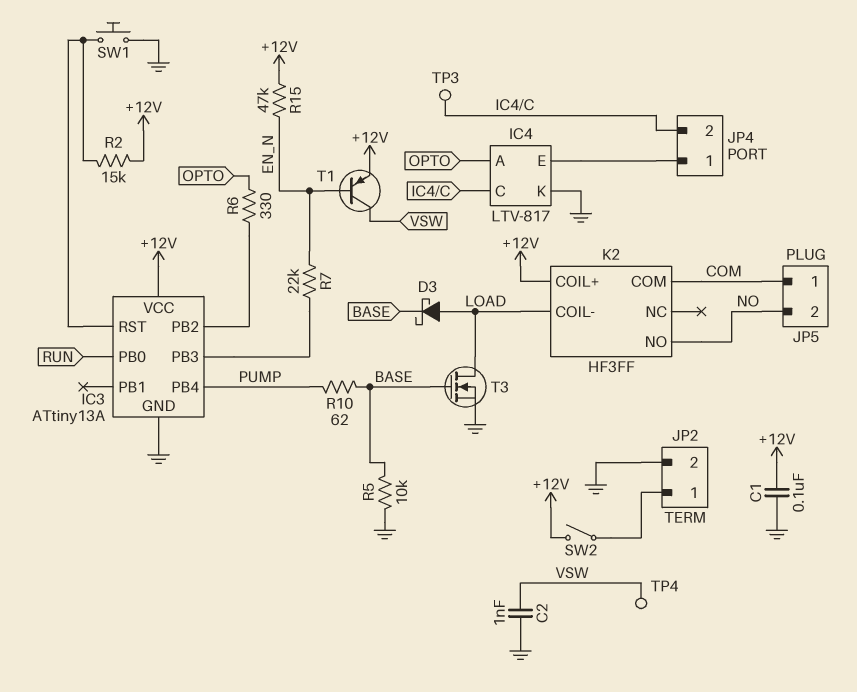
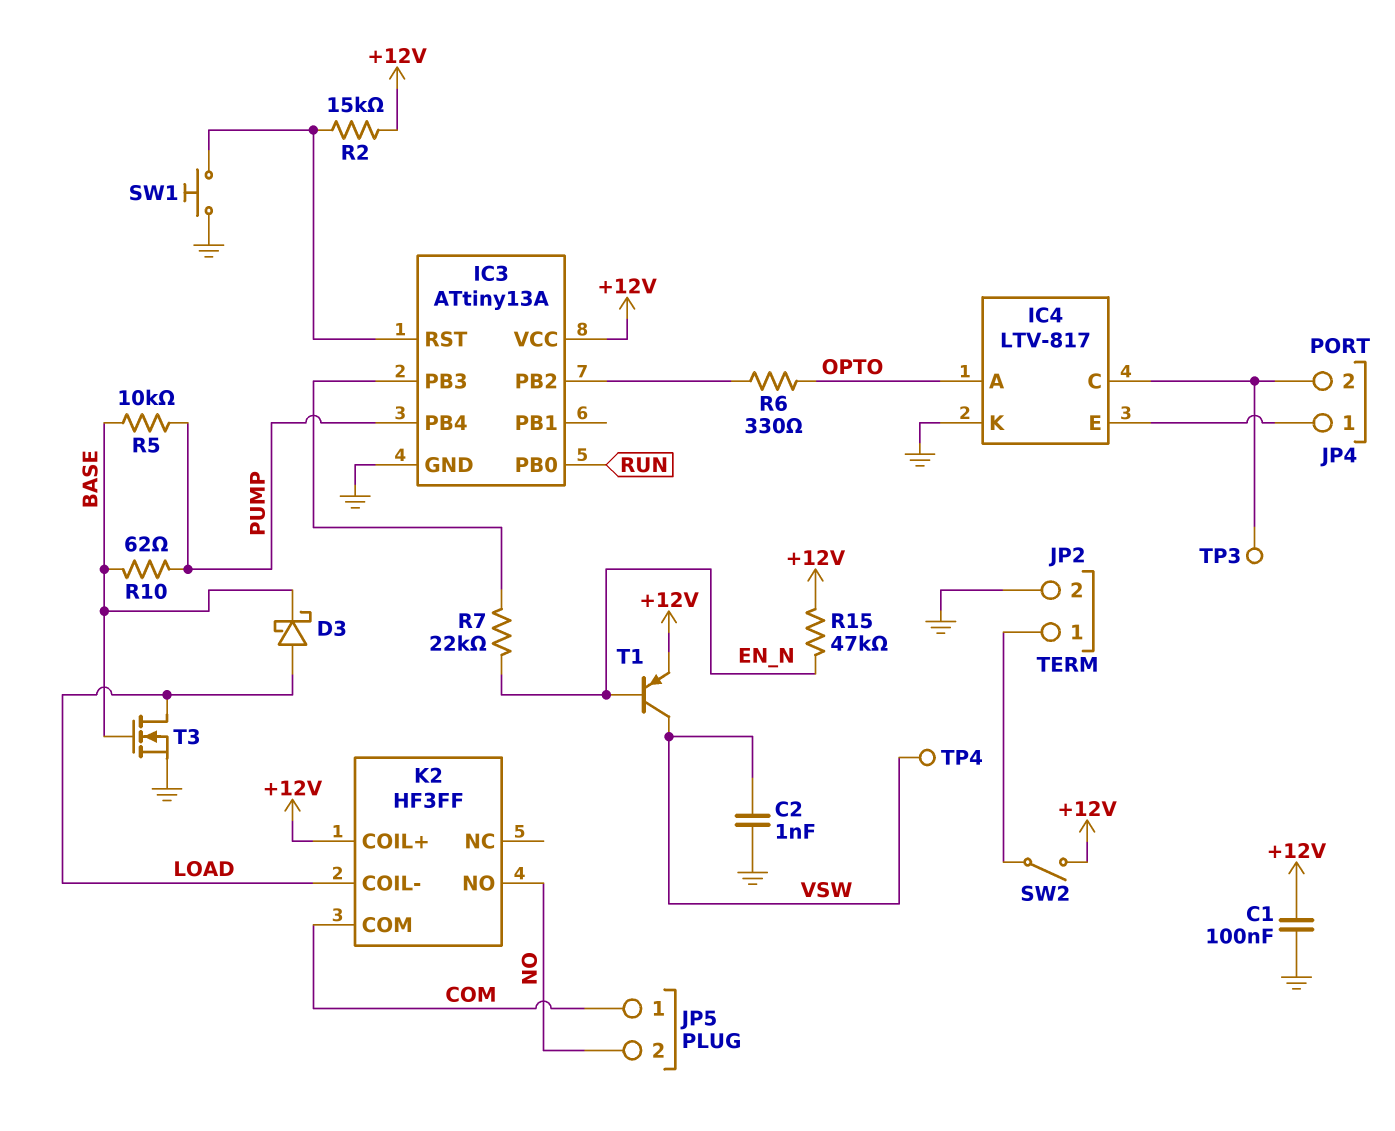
R5: 10k (BASE, GND) -> 10k (BASE, PUMP)

